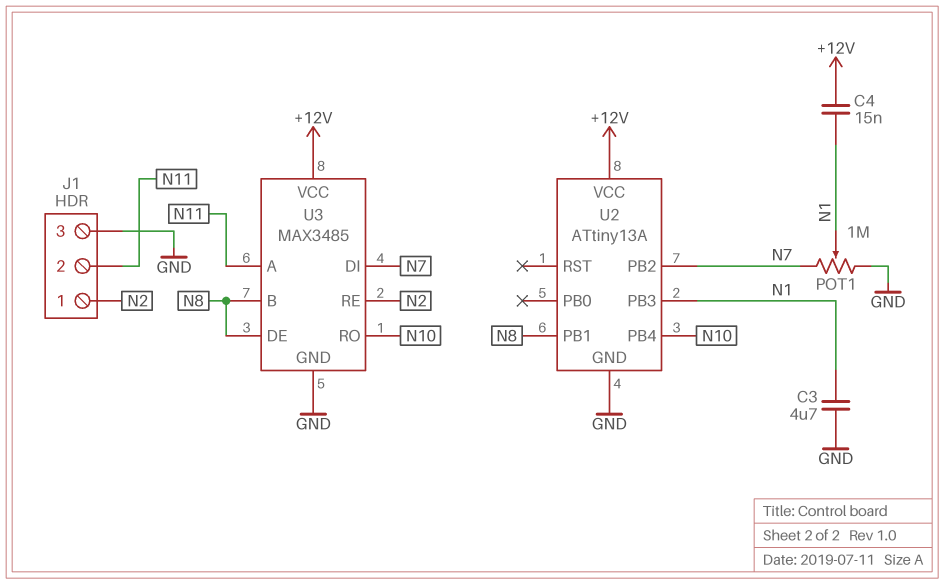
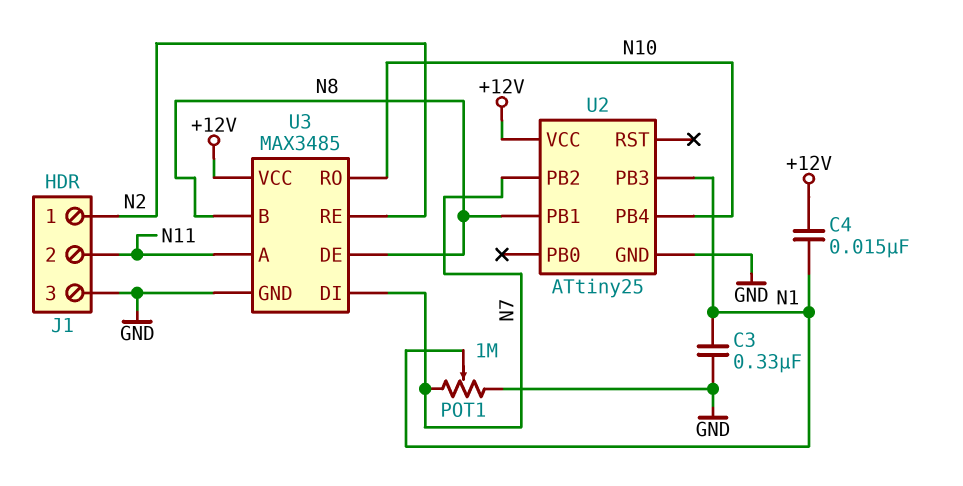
C3: 4.7uF (GND, N1) -> 330nF (GND, N1)
U2: ATtiny13A -> ATtiny25

